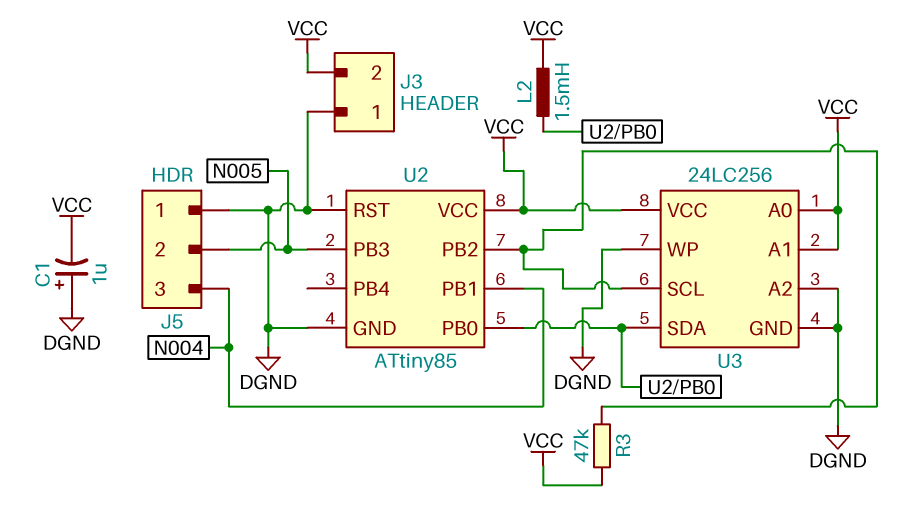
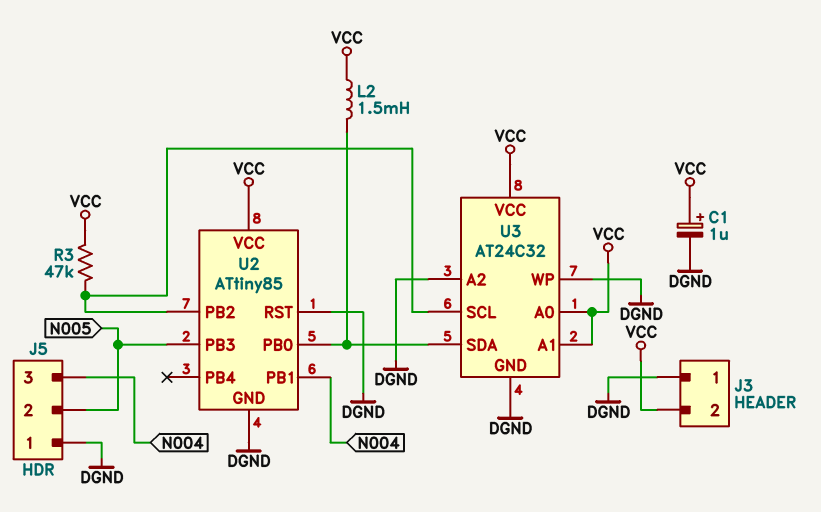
C1: 1uF (plus DGND, minus VCC) -> 1uF (plus VCC, minus DGND)
U3: 24LC256 -> AT24C32

